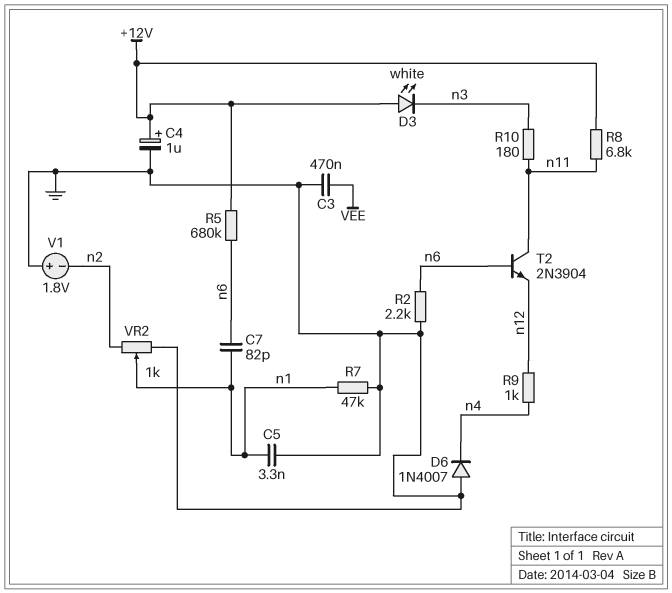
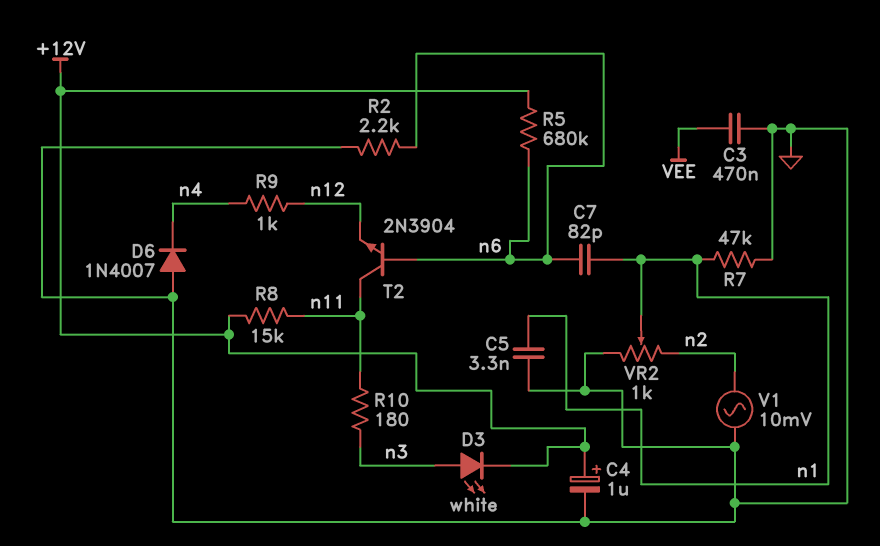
D3: LED white (A +12V, K n3) -> LED white (A n3, K +12V)
R8: 6.8k (+12V, n11) -> 15k (+12V, n11)
V1: 1.8V (plus GND, minus n2) -> AC 10mV (GND, n2)

